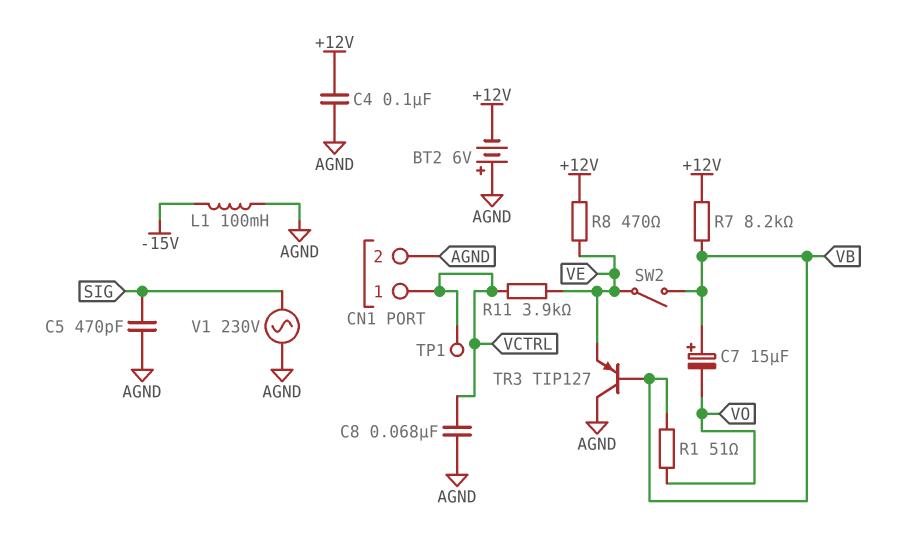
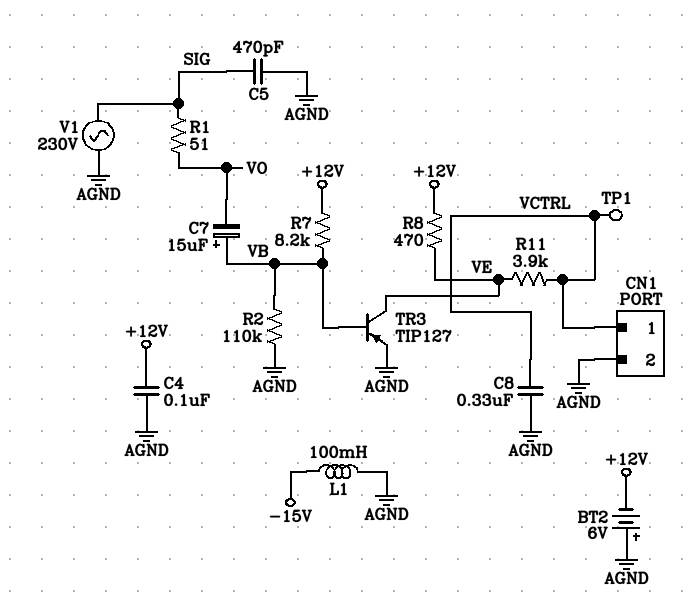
C8: 68nF (AGND, VCTRL) -> 330nF (AGND, VCTRL)
R1: 51 (VB, VO) -> 51 (SIG, VO)
R2: none -> 110k (AGND, VB)
SW2: switch (VB, VE) -> none
TR3: PNP TIP127 (B VB, C AGND, E VE) -> PNP TIP127 (B VB, C VE, E AGND)

